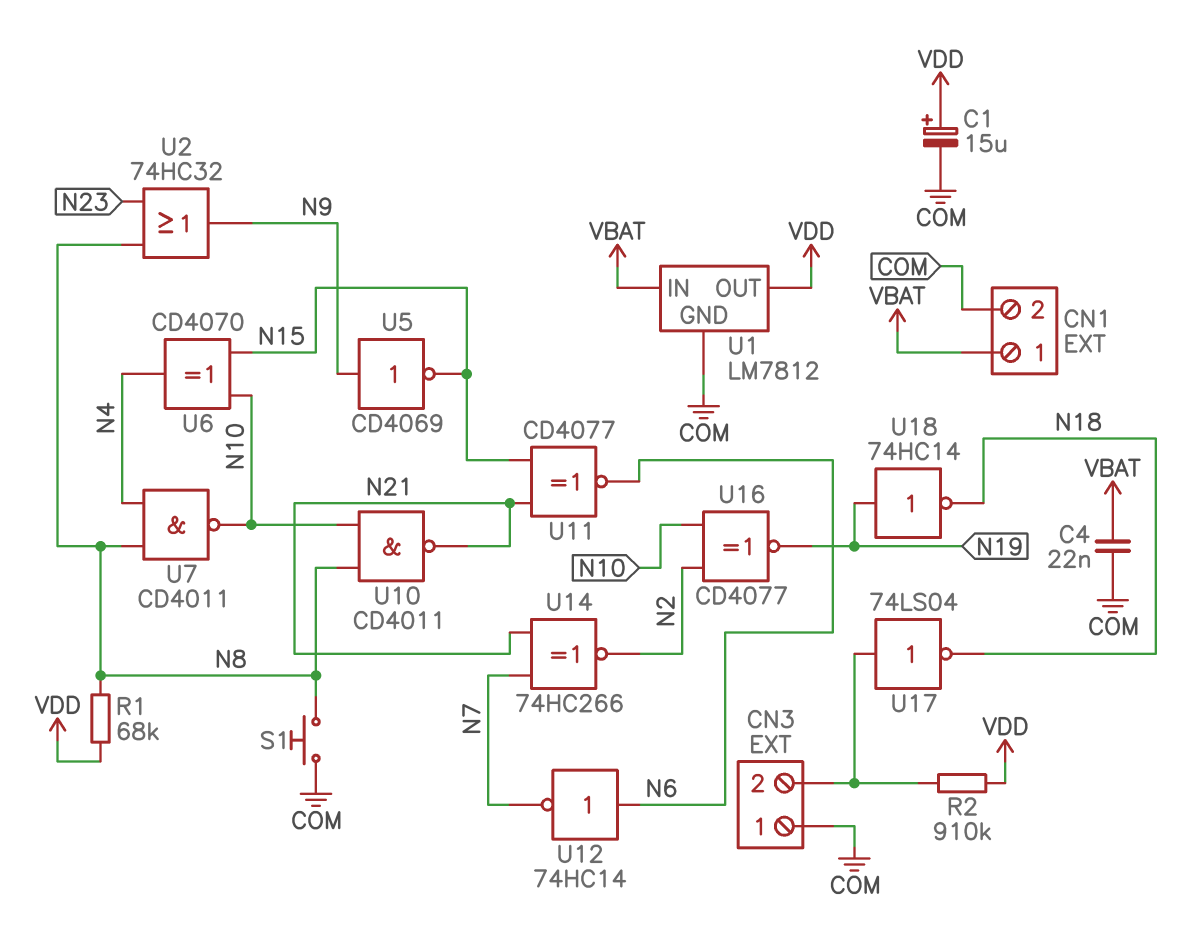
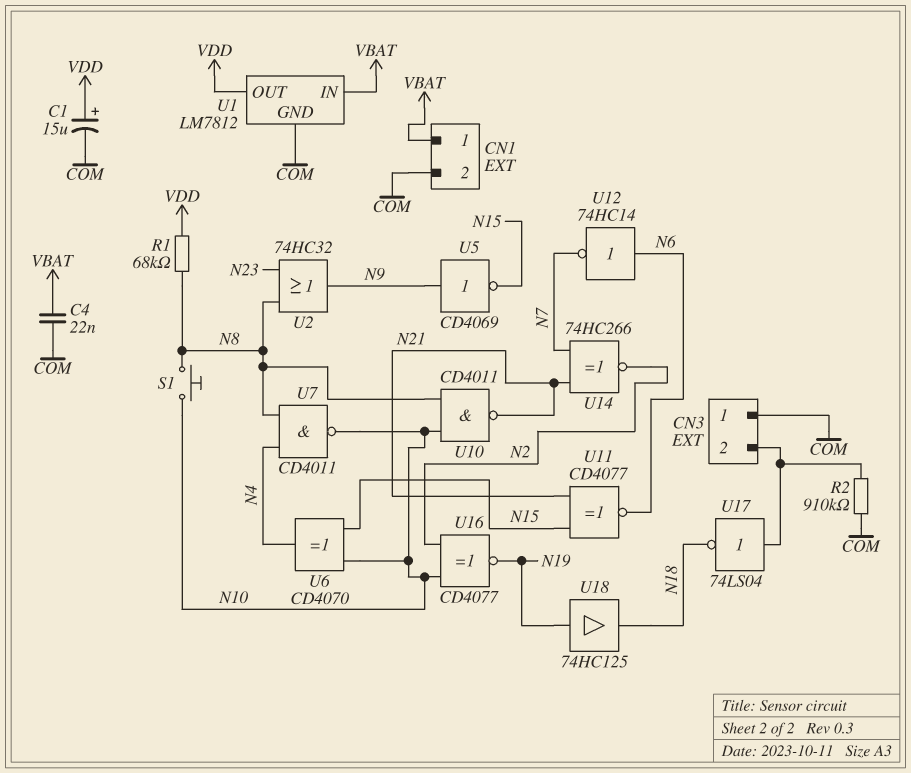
R2: 910k (CN3/2, VDD) -> 910k (CN3/2, COM)
S1: button (COM, N8) -> button (N8, N10)
U18: NOT 74HC14 (in N19, out N18) -> buffer 74HC125 (in N19, out N18)

